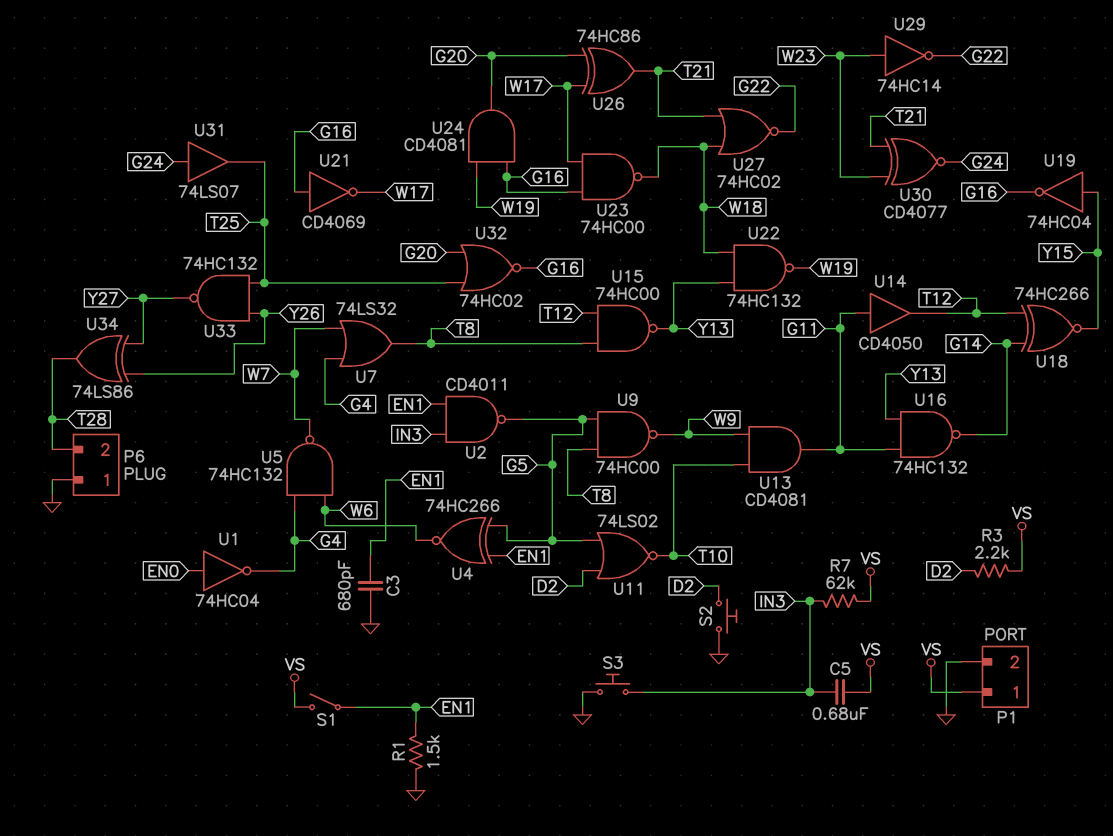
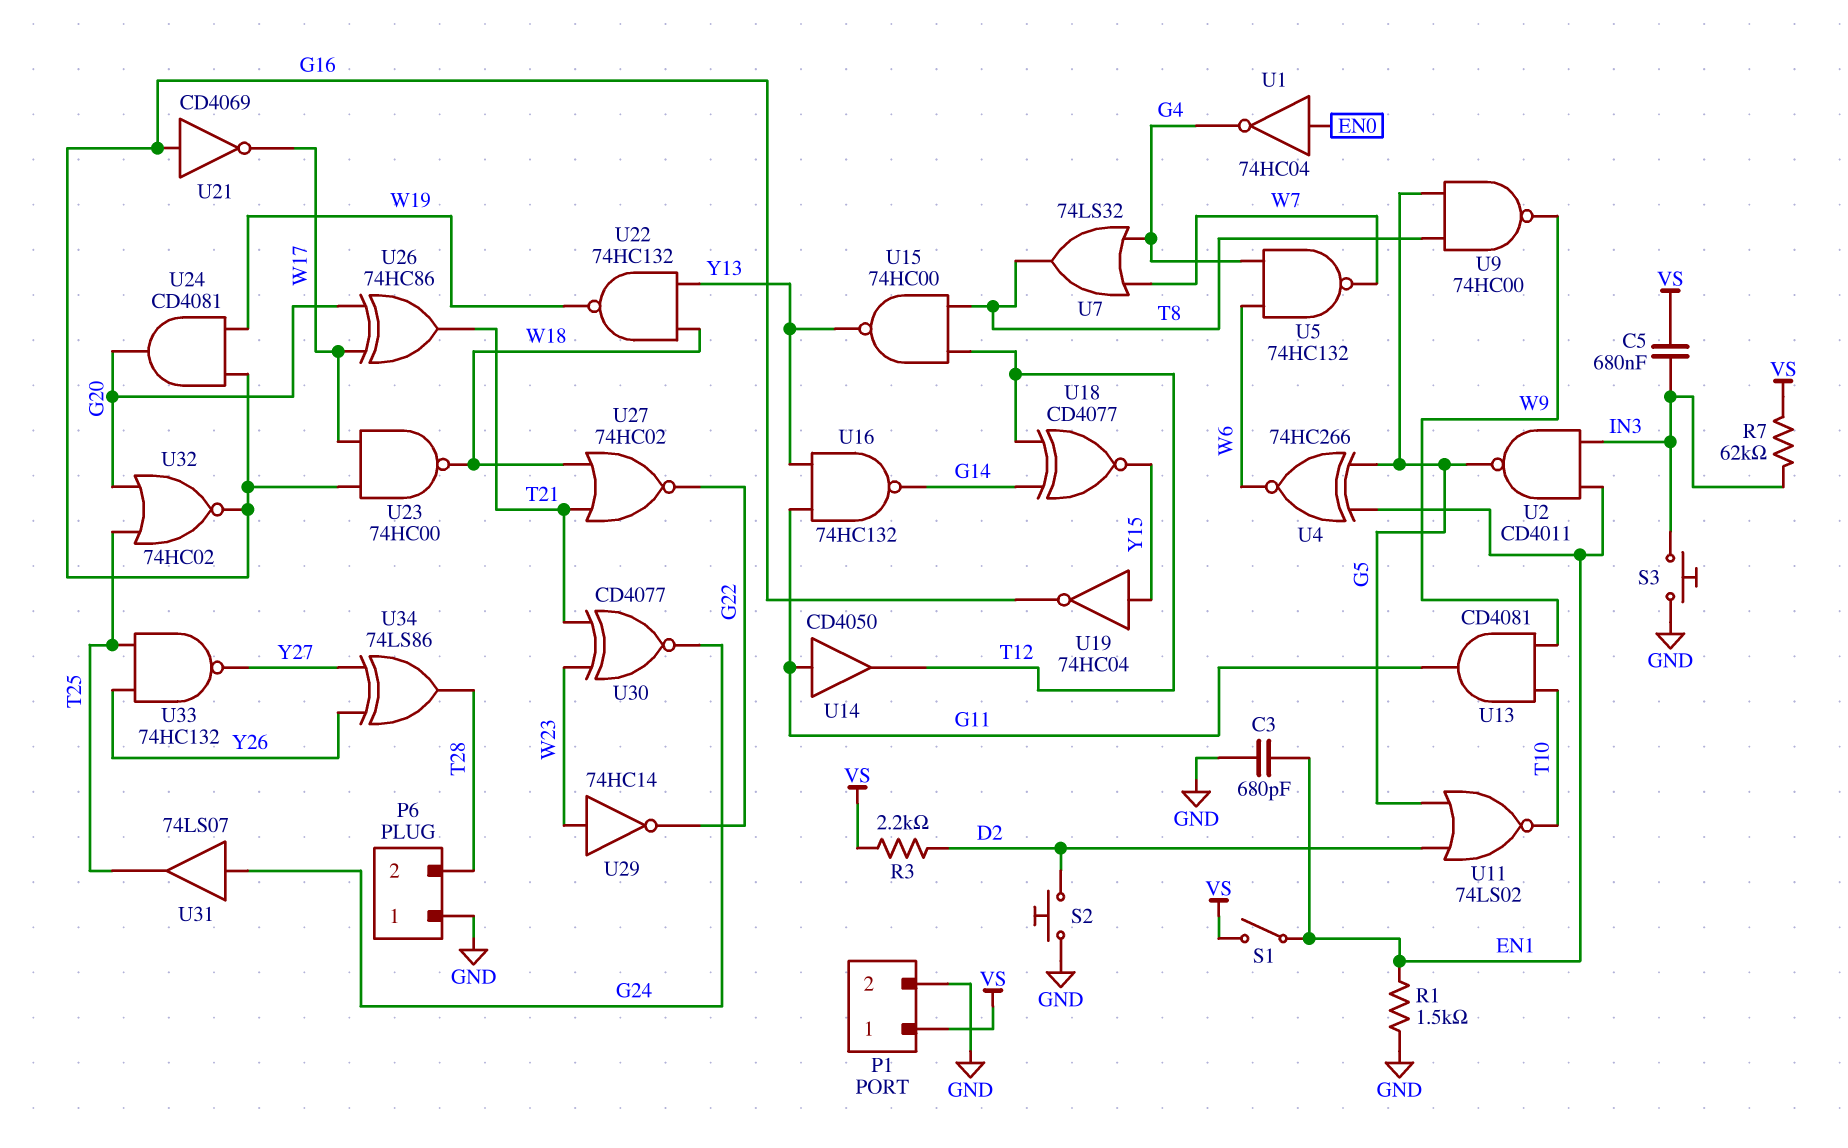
U18: XNOR 74HC266 (in G14, in T12, out Y15) -> XNOR CD4077 (in G14, in T12, out Y15)

